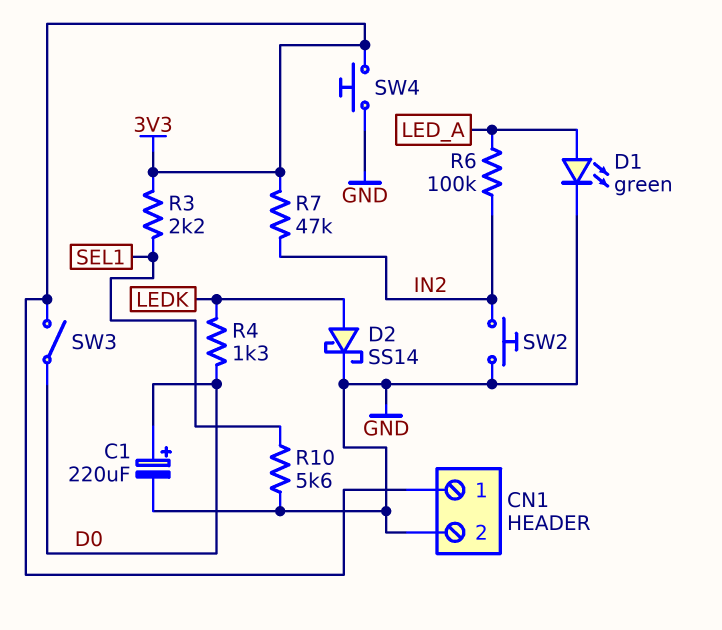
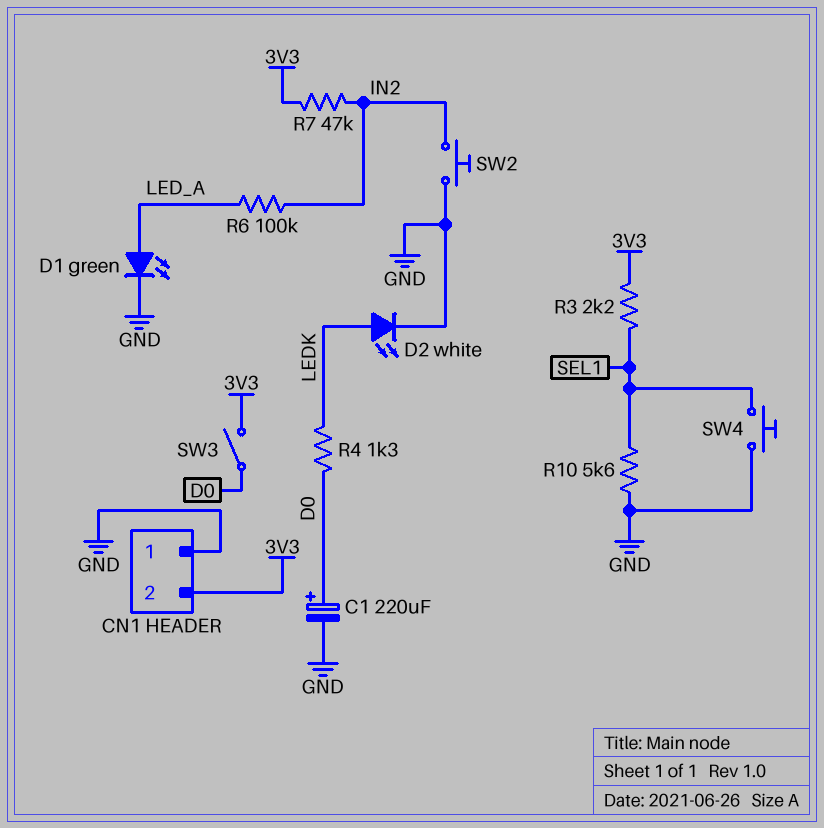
CN1 pin 1: 3V3 -> GND
CN1 pin 2: GND -> 3V3
D2: schottky SS14 (A LEDK, K GND) -> LED white (A LEDK, K GND)
SW4: button (3V3, GND) -> button (GND, SEL1)

